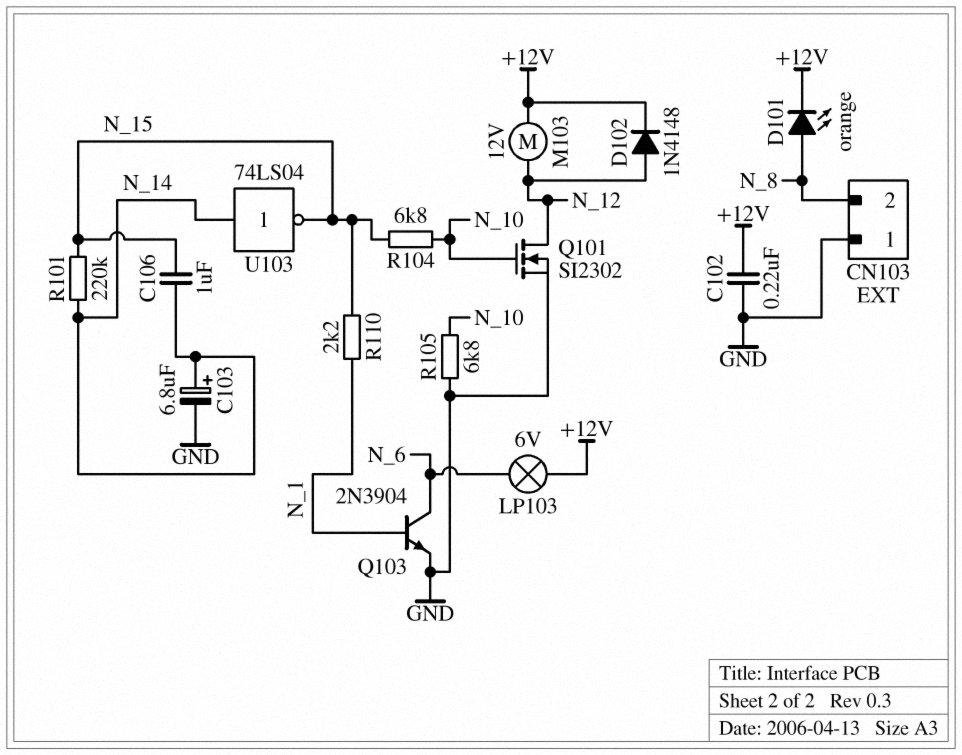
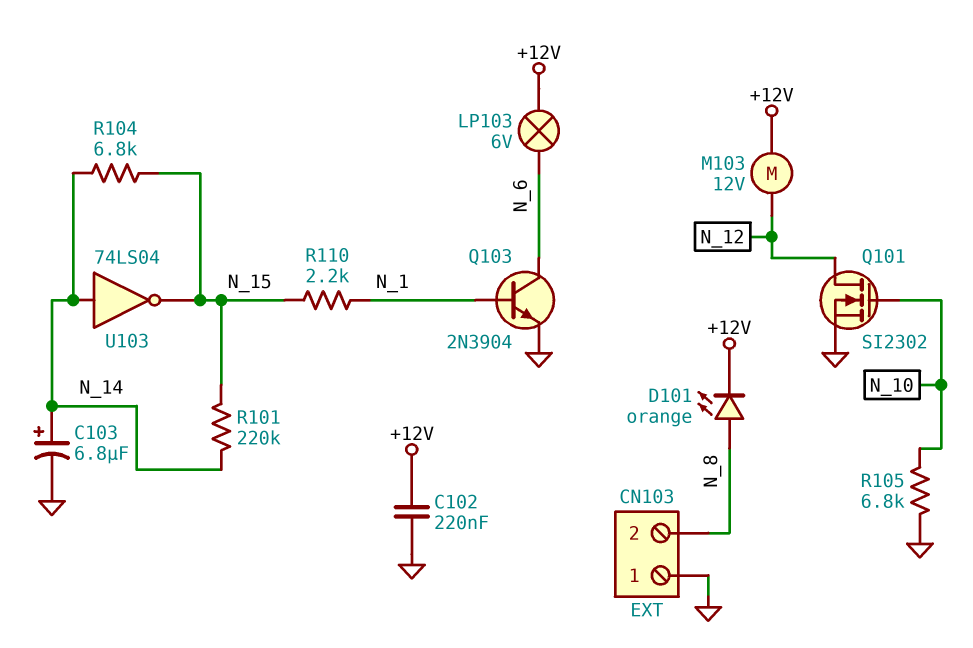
C106: 1uF (N_14, N_15) -> none
D102: diode 1N4148 (A N_12, K +12V) -> none
R104: 6.8k (N_10, N_15) -> 6.8k (N_14, N_15)

